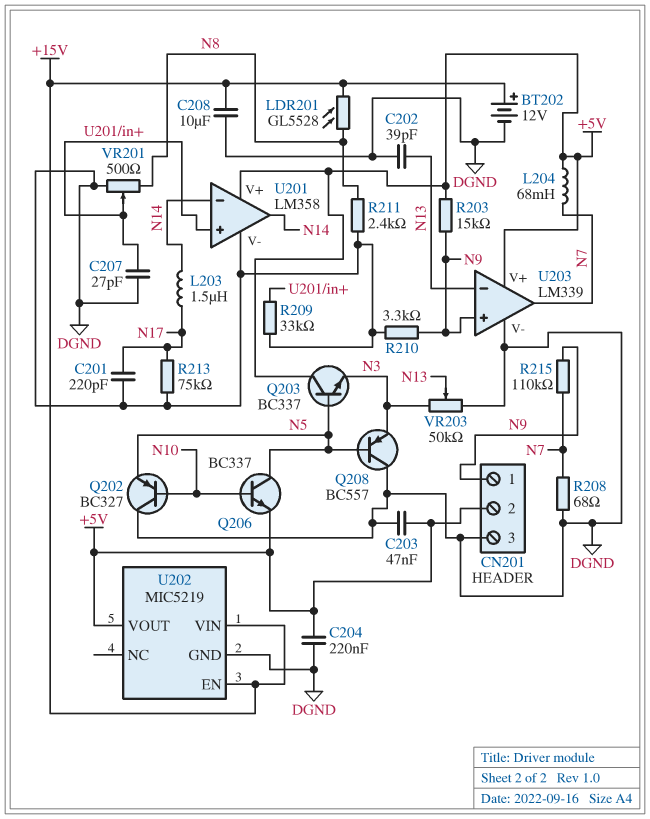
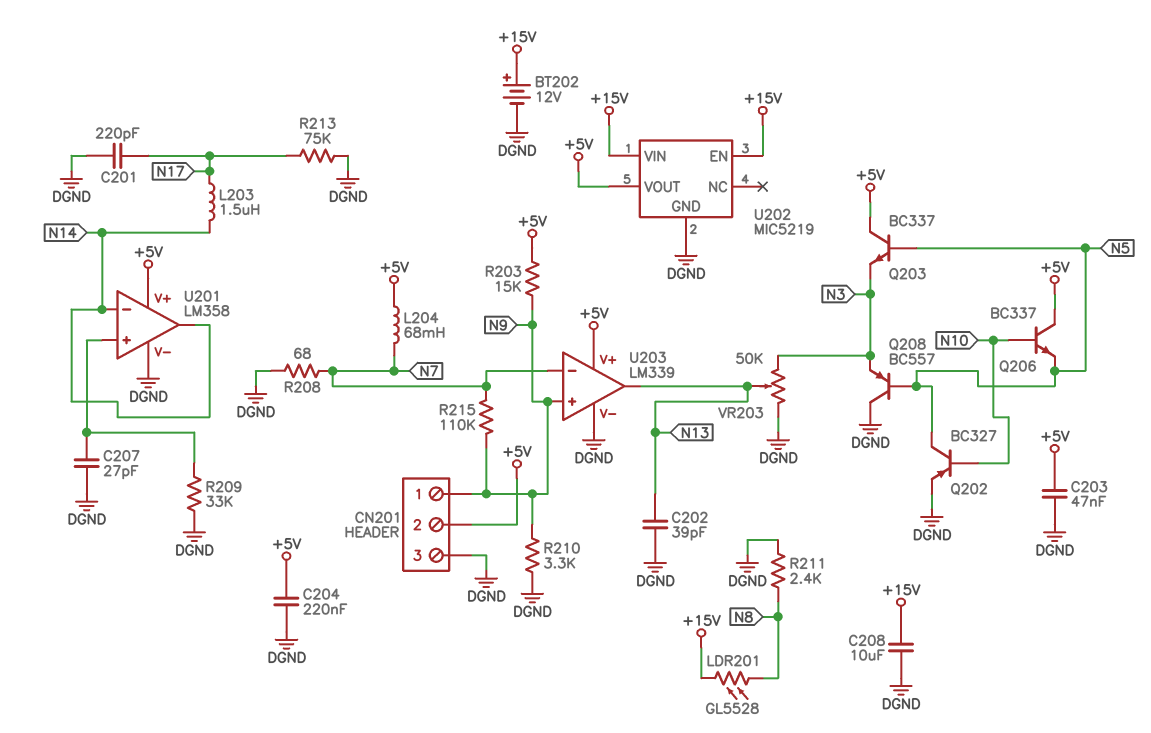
Q202: PNP BC327 (B N10, C DGND, E N5) -> PNP BC327 (B N10, C N5, E DGND)
Q206: NPN BC337 (B N10, C N5, E +5V) -> NPN BC337 (B N10, C +5V, E N5)
U203 pin in-: N13 -> N7
U203 pin out: N7 -> N13
VR201: 500 (DGND, N8, wiper U201/in+) -> none

